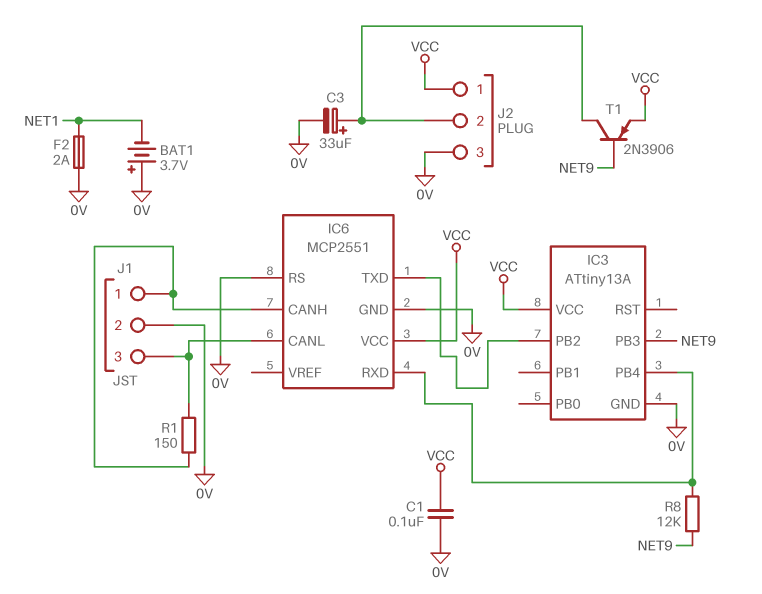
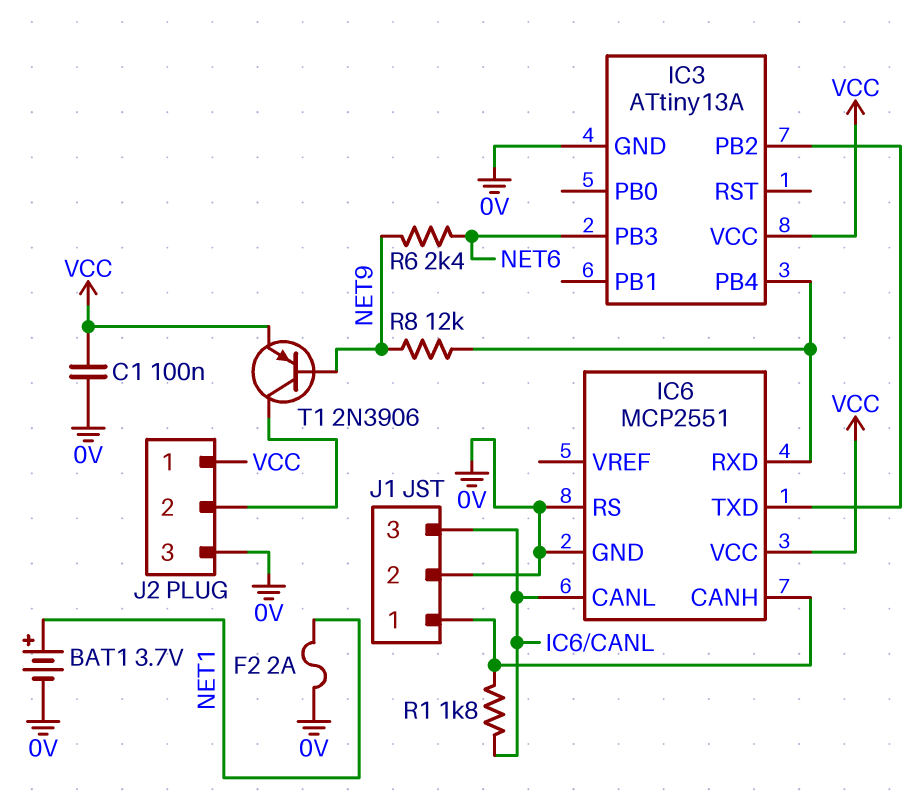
BAT1: 3.7V (plus 0V, minus NET1) -> 3.7V (plus NET1, minus 0V)
C3: 33uF (plus J2/2, minus 0V) -> none
IC3 pin PB3: NET9 -> NET6
R1: 150 (IC6/CANH, IC6/CANL) -> 1.8k (IC6/CANH, IC6/CANL)
R6: none -> 2.4k (NET6, NET9)

